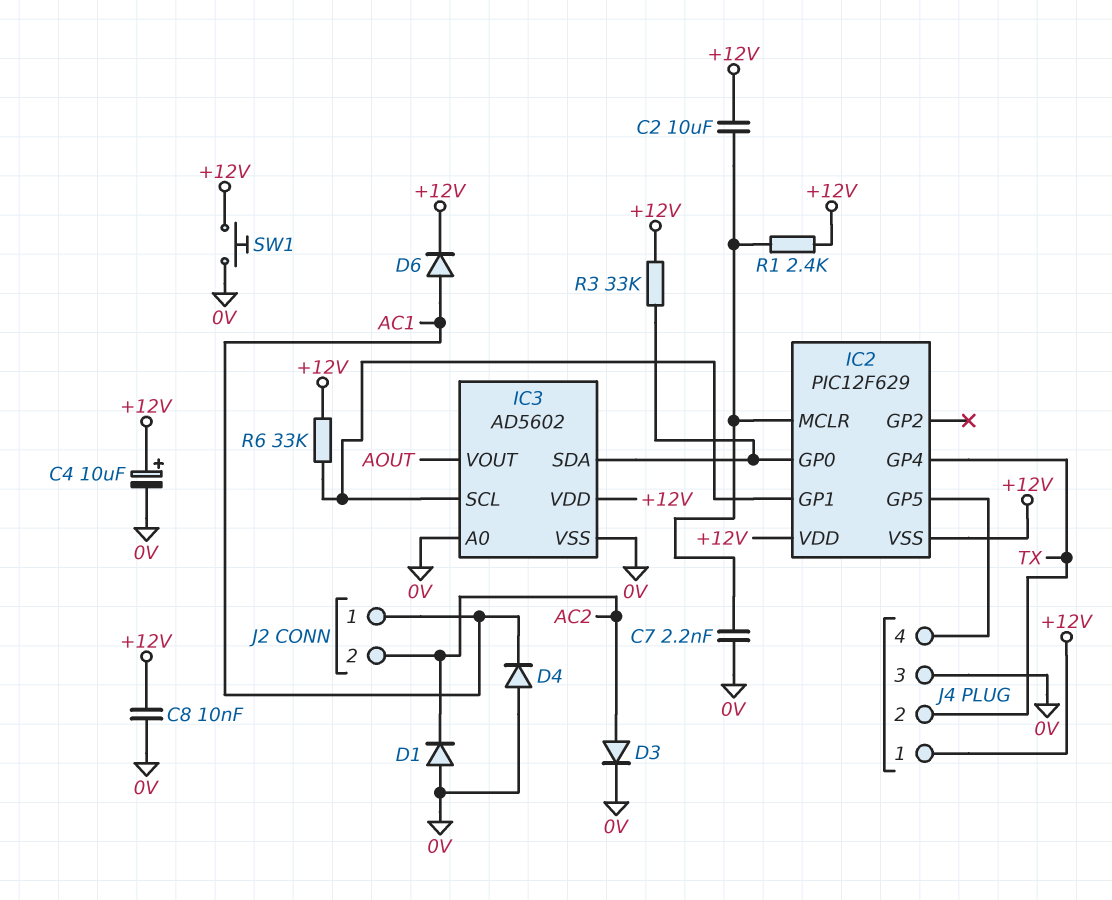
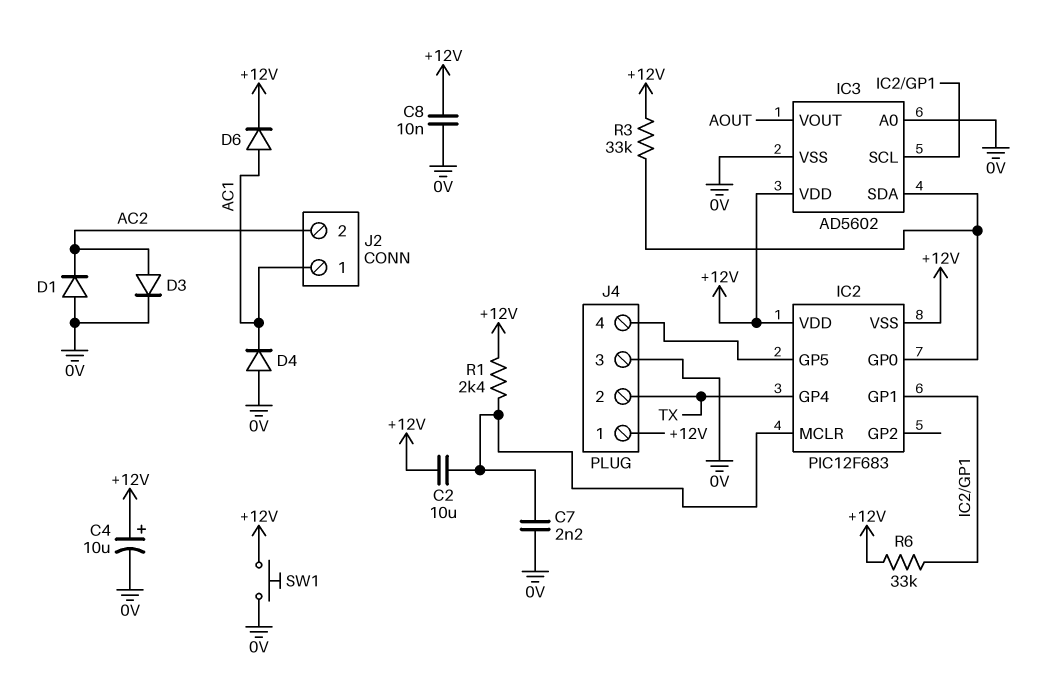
IC2: PIC12F629 -> PIC12F683

